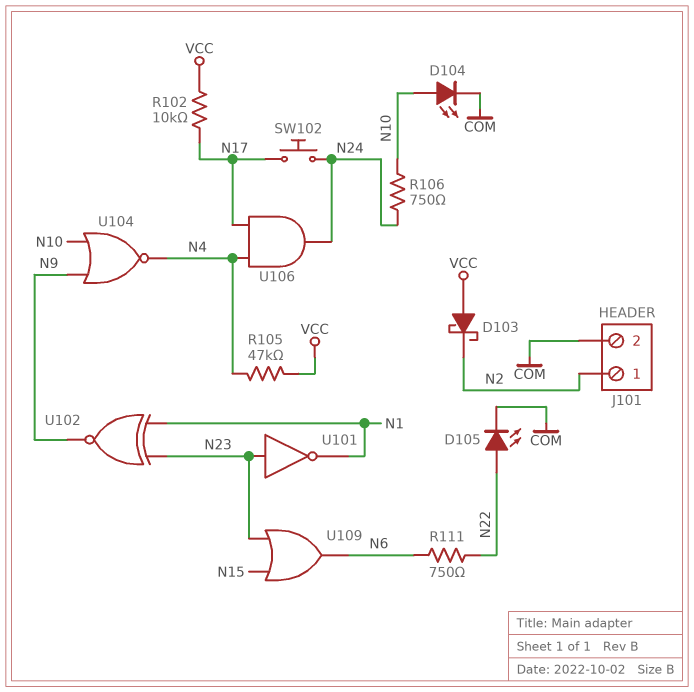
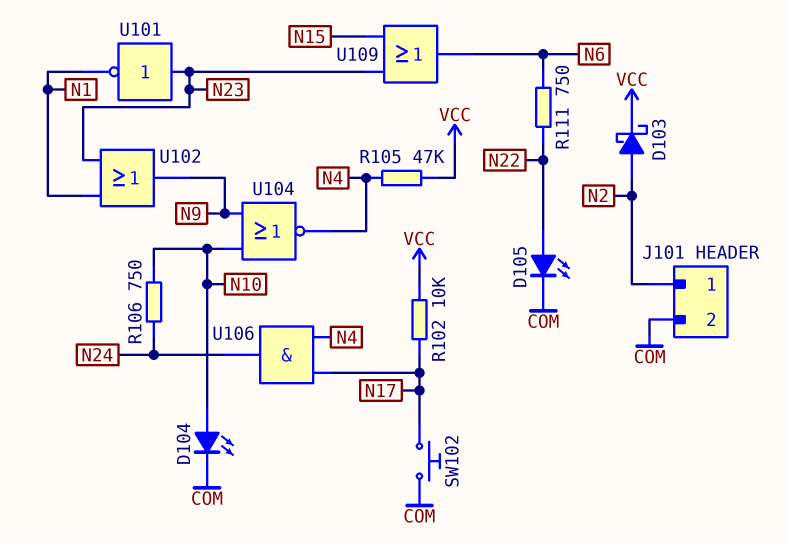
D103: schottky (A VCC, K N2) -> schottky (A N2, K VCC)
SW102: button (N17, N24) -> button (COM, N17)
U102: XNOR (in N1, in N23, out N9) -> OR (in N1, in N23, out N9)

